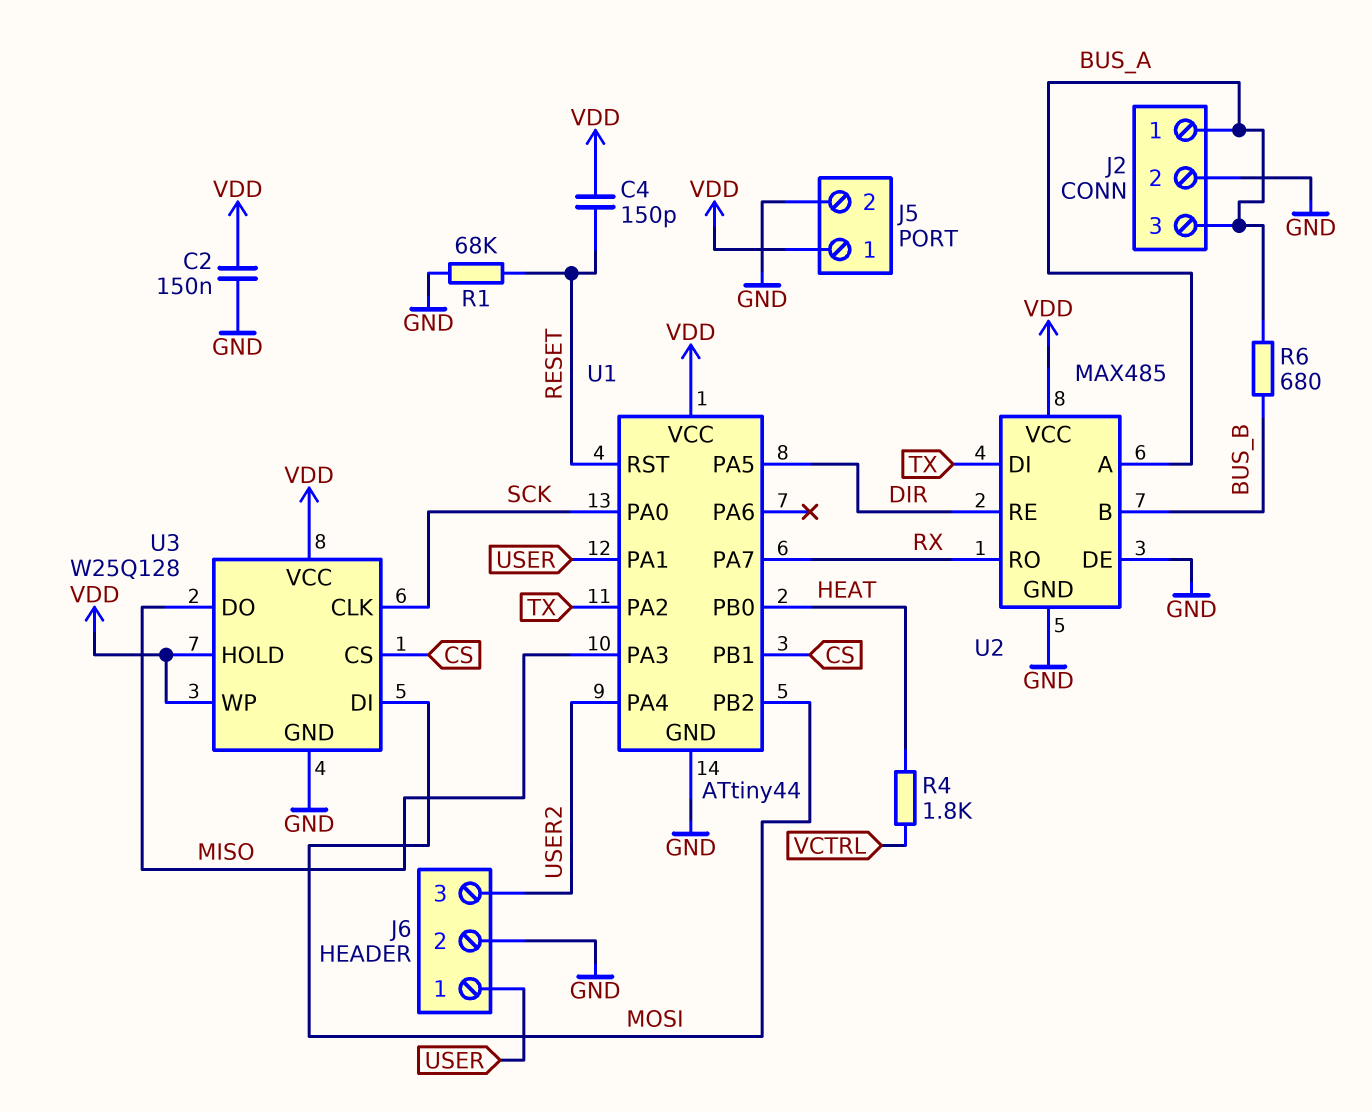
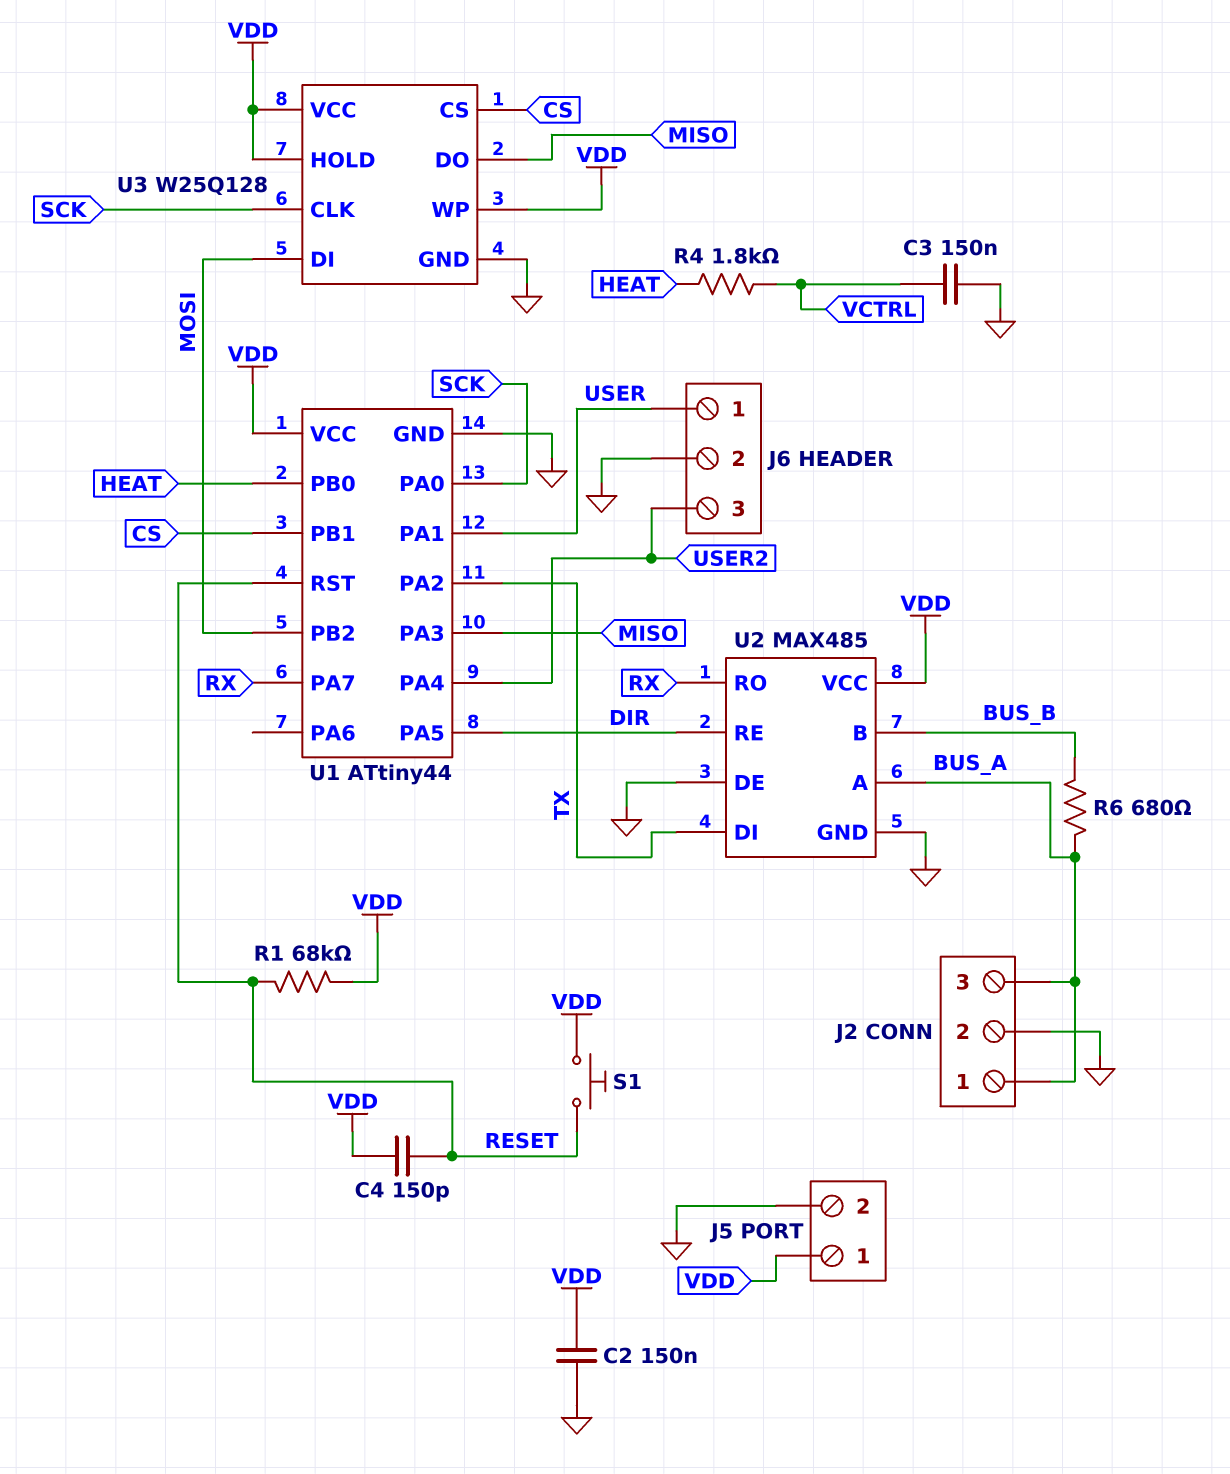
C3: none -> 150nF (GND, VCTRL)
R1: 68k (GND, RESET) -> 68k (RESET, VDD)
S1: none -> button (RESET, VDD)

